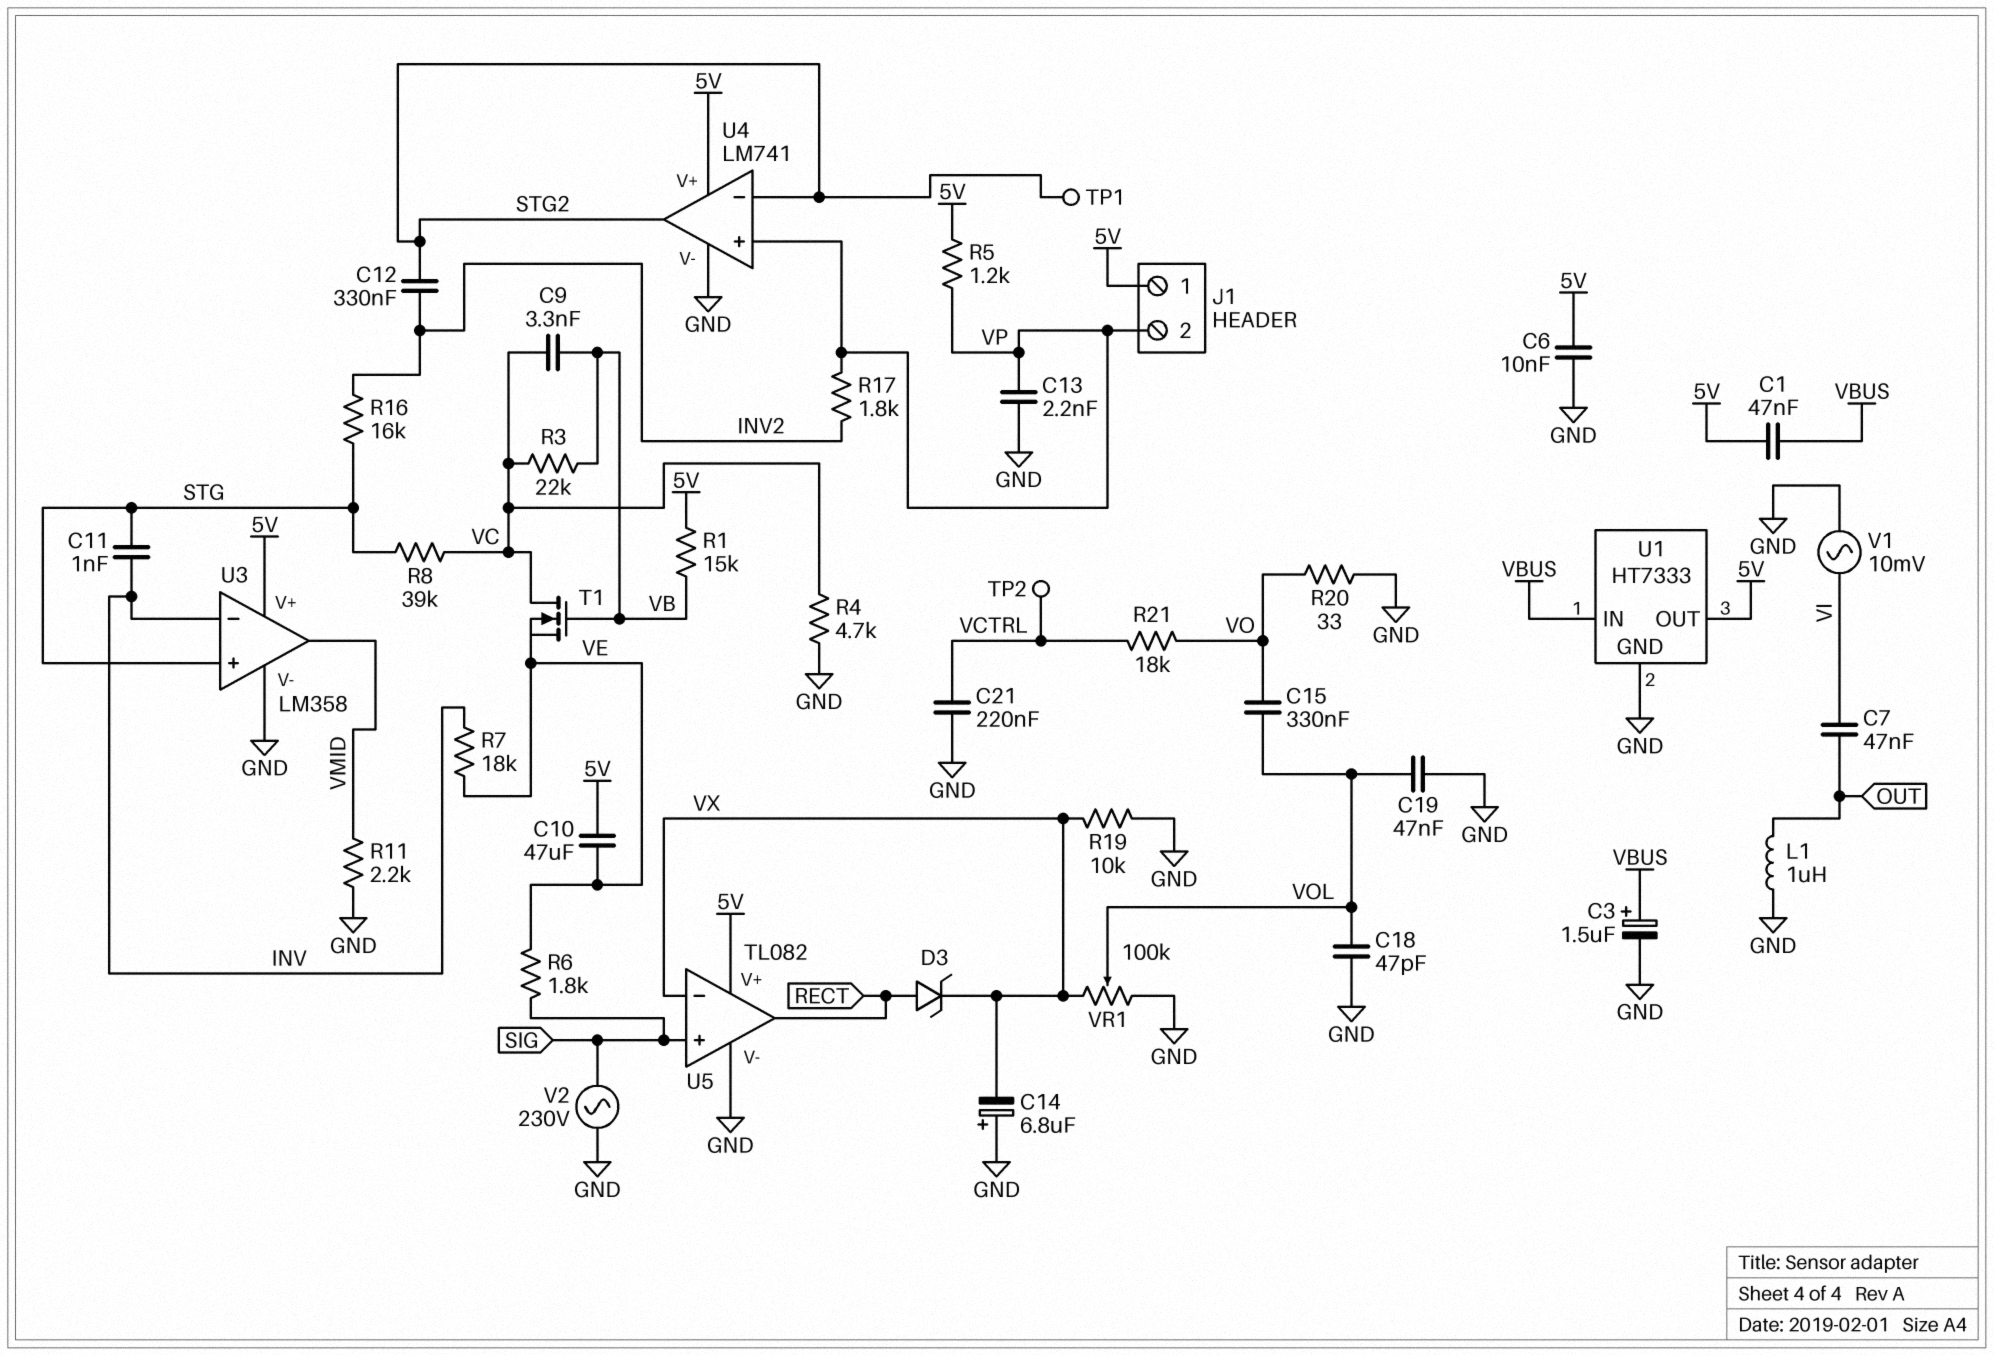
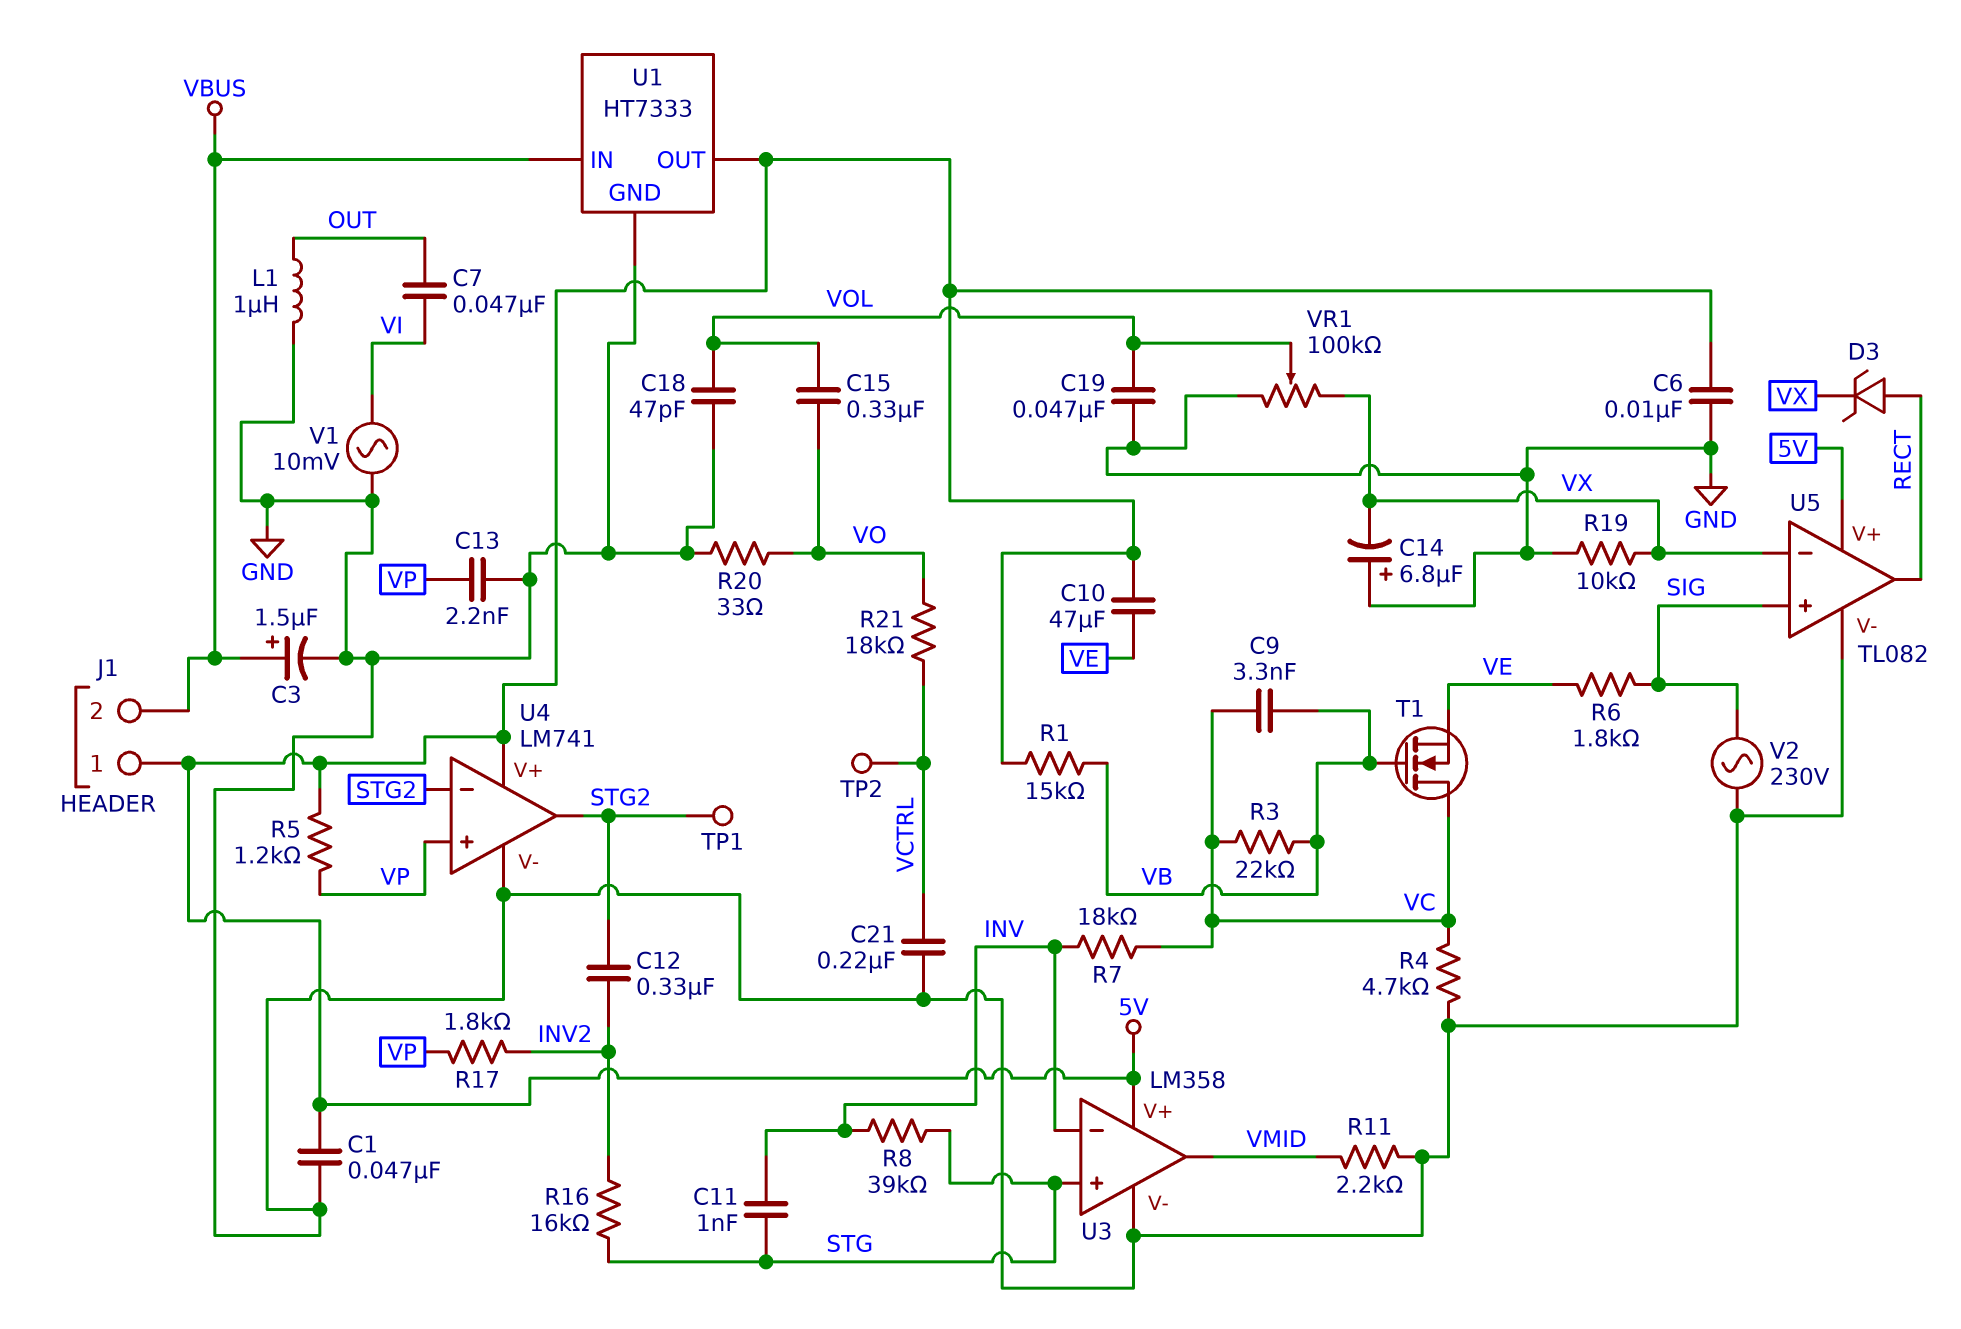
C1: 47nF (5V, VBUS) -> 47nF (5V, GND)
J1 pin 2: VP -> VBUS
R7: 18k (INV, VE) -> 18k (INV, VC)
R8: 39k (STG, VC) -> 39k (INV, STG)

